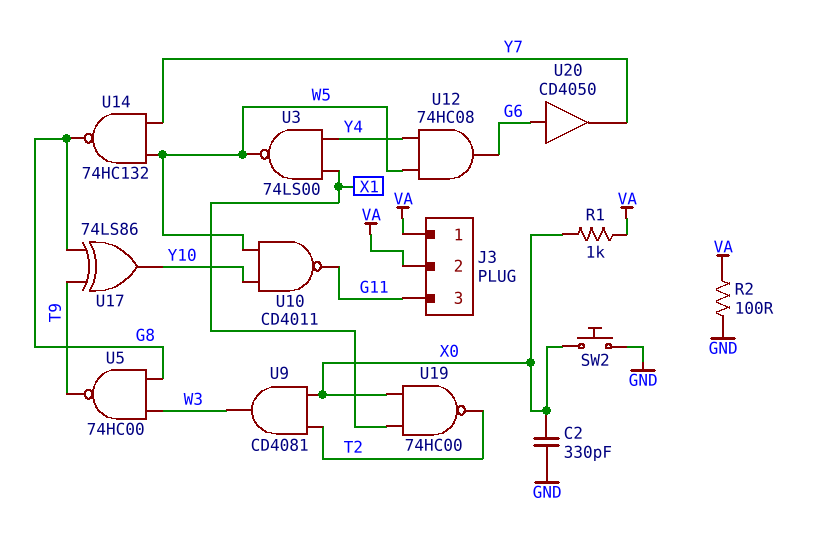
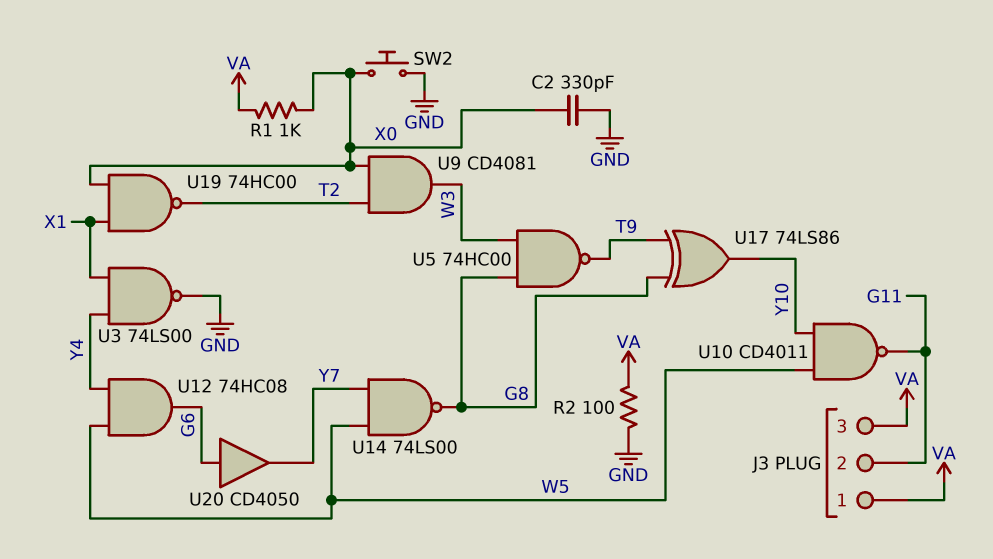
J3 pin 2: VA -> G11
J3 pin 3: G11 -> VA
U3: NAND 74LS00 (in X1, in Y4, out W5) -> NAND 74LS00 (in X1, in Y4, out GND)
U14: NAND 74HC132 (in W5, in Y7, out G8) -> NAND 74LS00 (in W5, in Y7, out G8)

